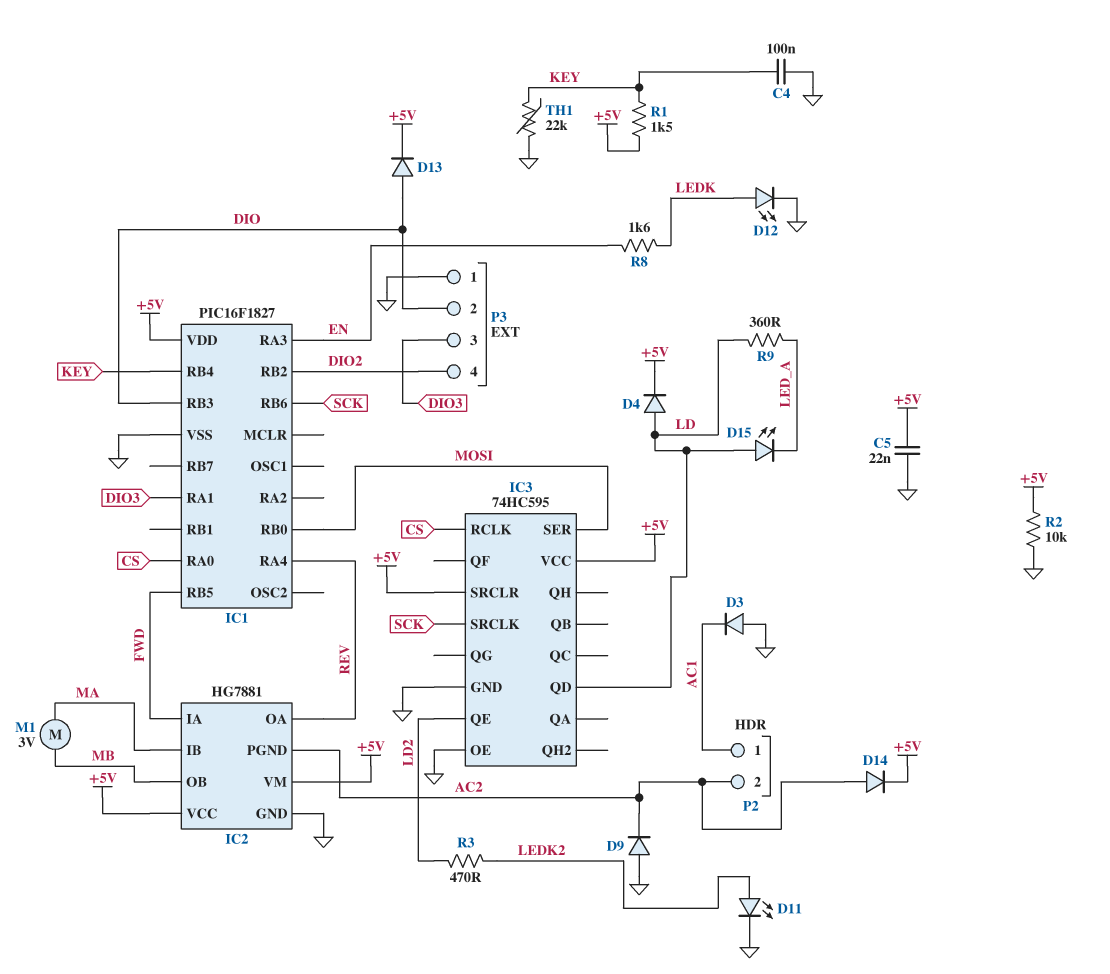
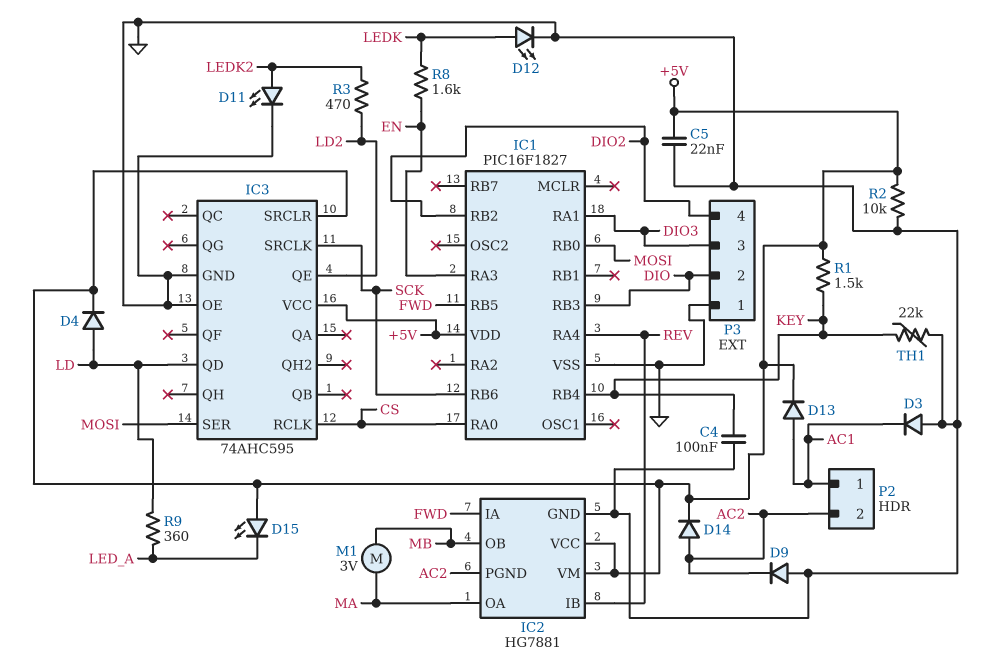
D13: diode (A DIO, K +5V) -> diode (A AC1, K +5V)
D15: LED (A LD, K LED_A) -> LED (A +5V, K LED_A)
IC2 pin IB: MA -> REV
IC2 pin OA: REV -> MA
IC3: 74HC595 -> 74AHC595

